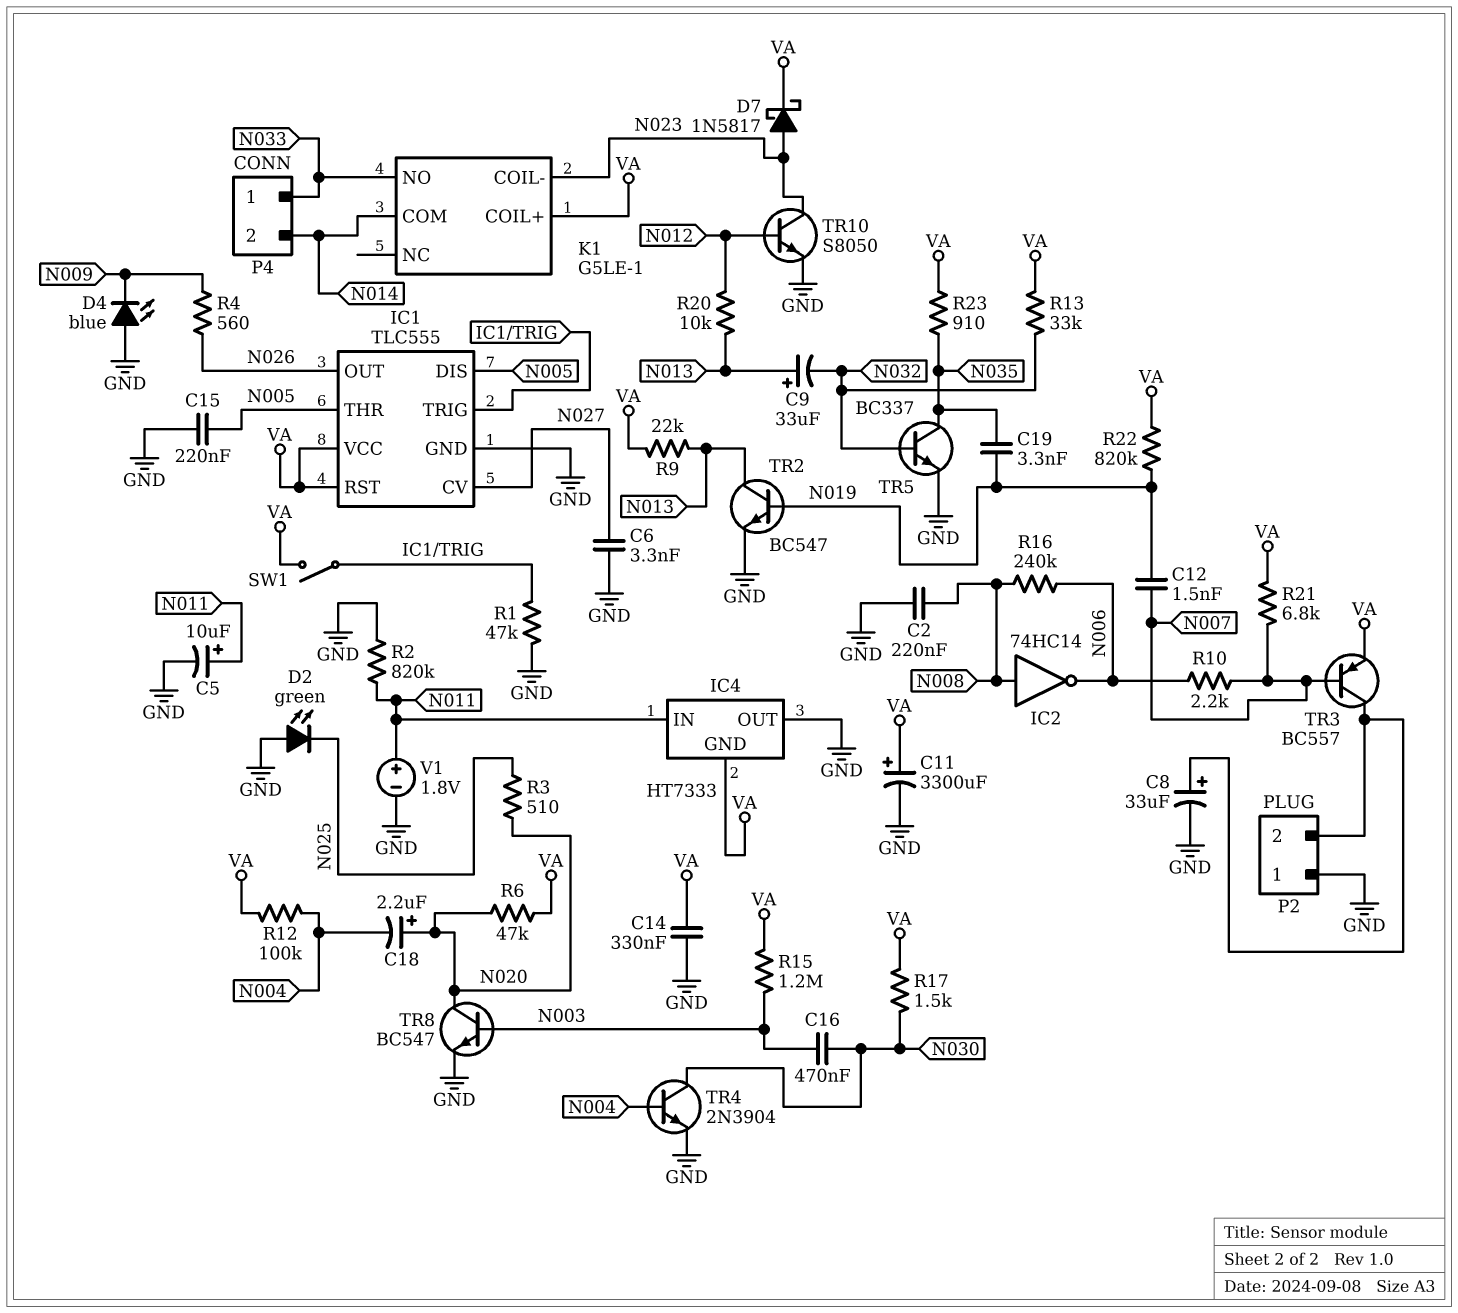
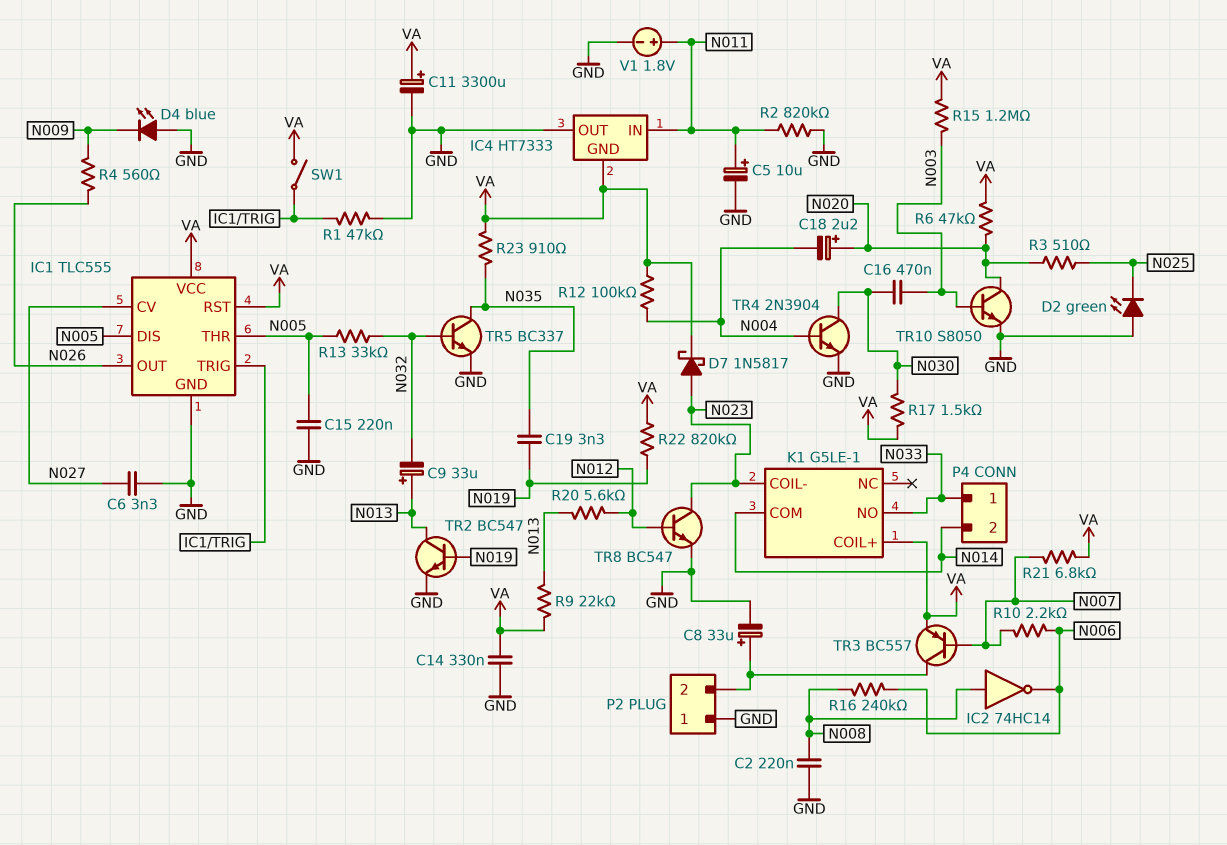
C12: 1.5nF (N007, N019) -> none
R13: 33k (N032, VA) -> 33k (N005, N032)
R20: 10k (N012, N013) -> 5.6k (N012, N013)
TR8: NPN BC547 (B N003, C N020, E GND) -> NPN BC547 (B N012, C N023, E GND)
TR10: NPN S8050 (B N012, C N023, E GND) -> NPN S8050 (B N003, C N020, E GND)

